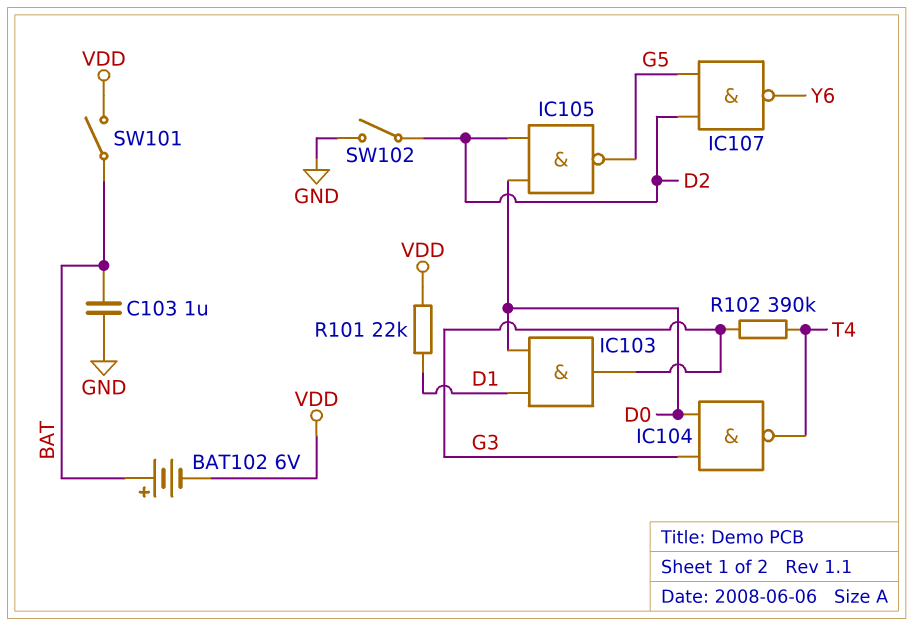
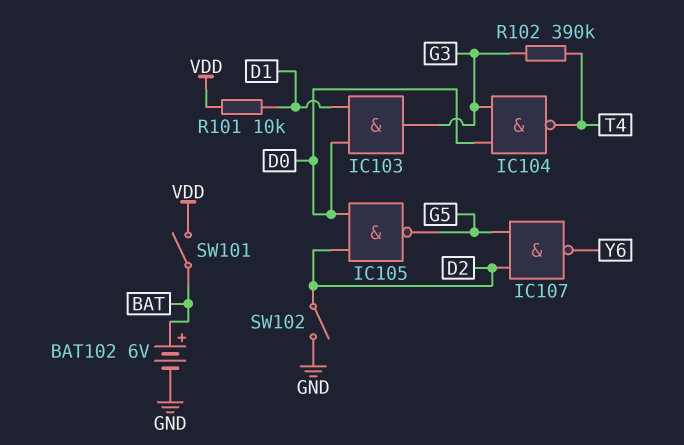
BAT102: 6V (plus BAT, minus VDD) -> 6V (plus BAT, minus GND)
C103: 1uF (BAT, GND) -> none
R101: 22k (D1, VDD) -> 10k (D1, VDD)

